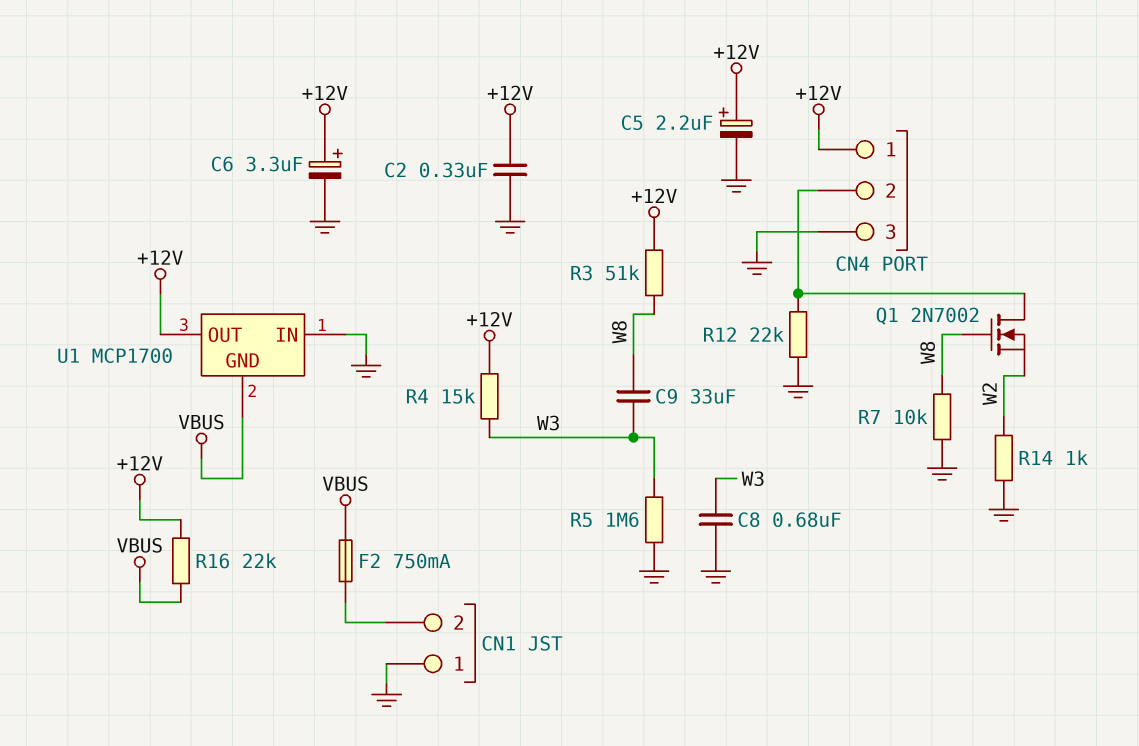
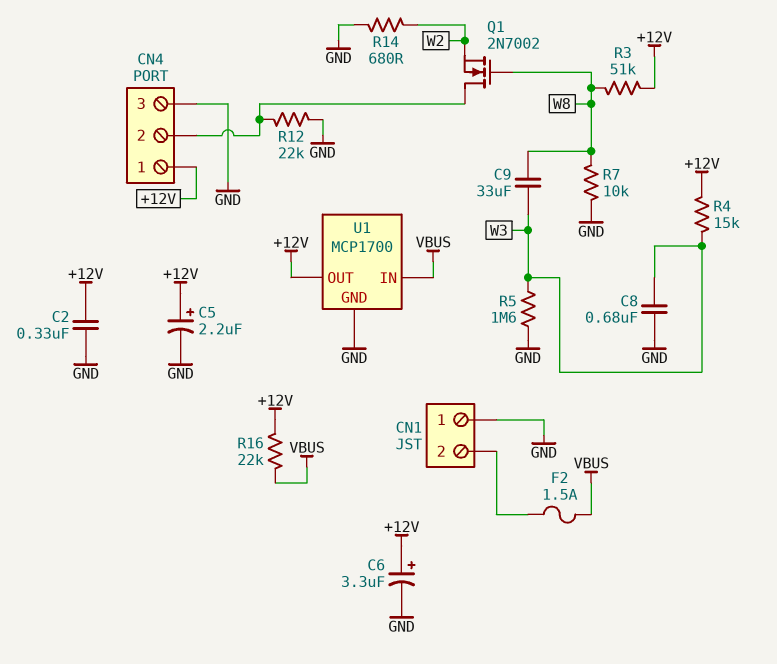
F2: 750mA (CN1/2, VBUS) -> 1.5A (CN1/2, VBUS)
R14: 1k (GND, W2) -> 680 (GND, W2)
U1 pin GND: VBUS -> GND
U1 pin IN: GND -> VBUS

